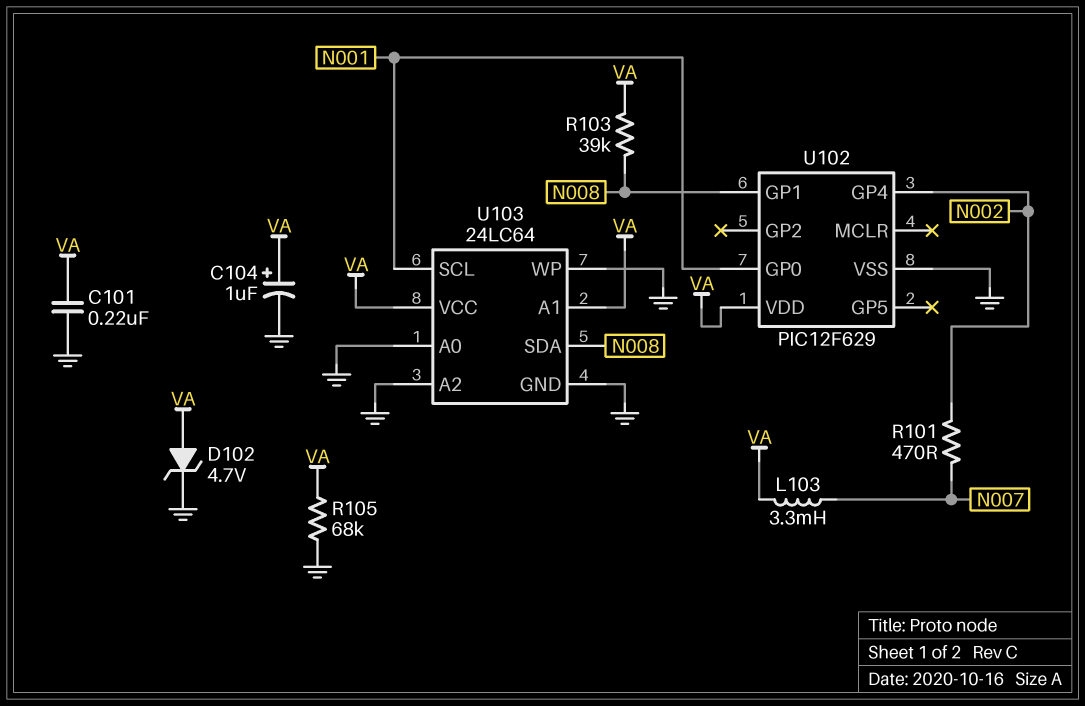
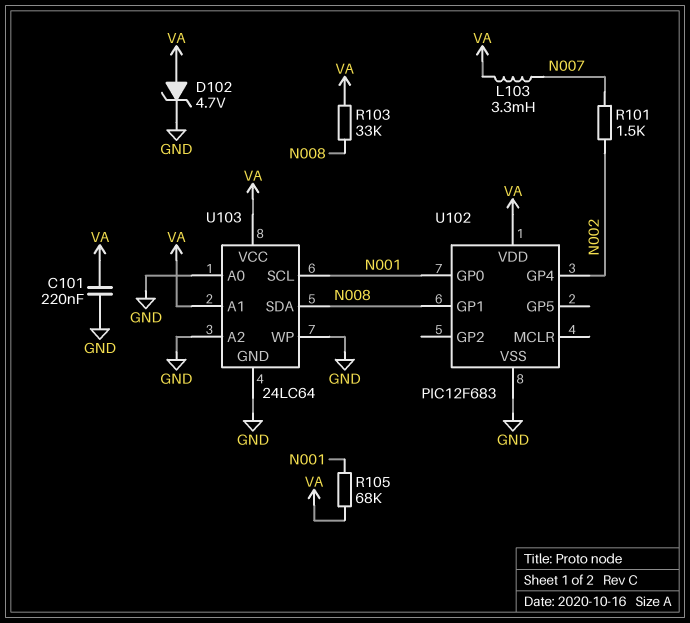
C104: 1uF (plus VA, minus GND) -> none
R101: 470 (N002, N007) -> 1.5k (N002, N007)
R103: 39k (N008, VA) -> 33k (N008, VA)
R105: 68k (GND, VA) -> 68k (N001, VA)
U102: PIC12F629 -> PIC12F683

